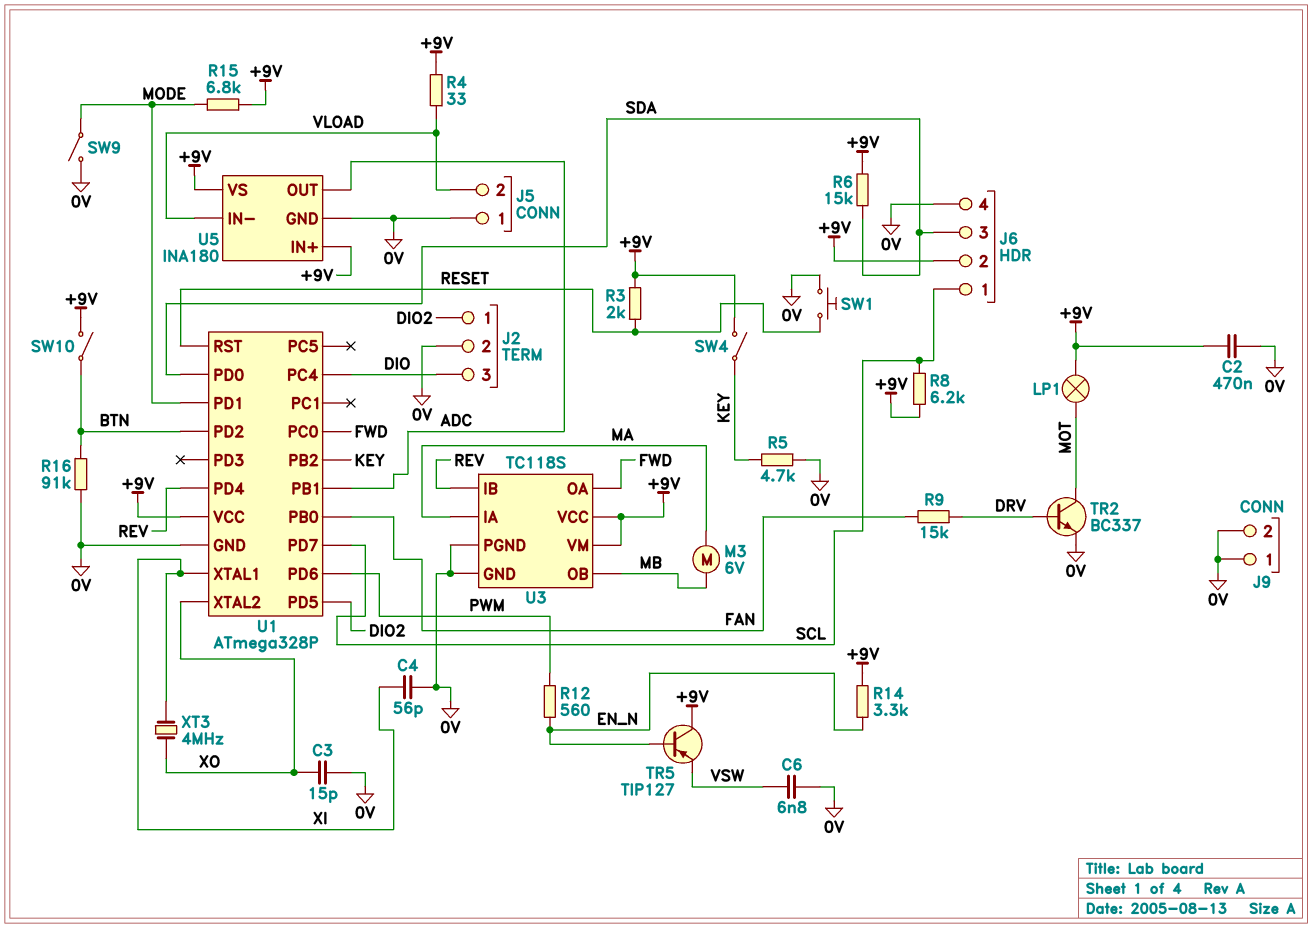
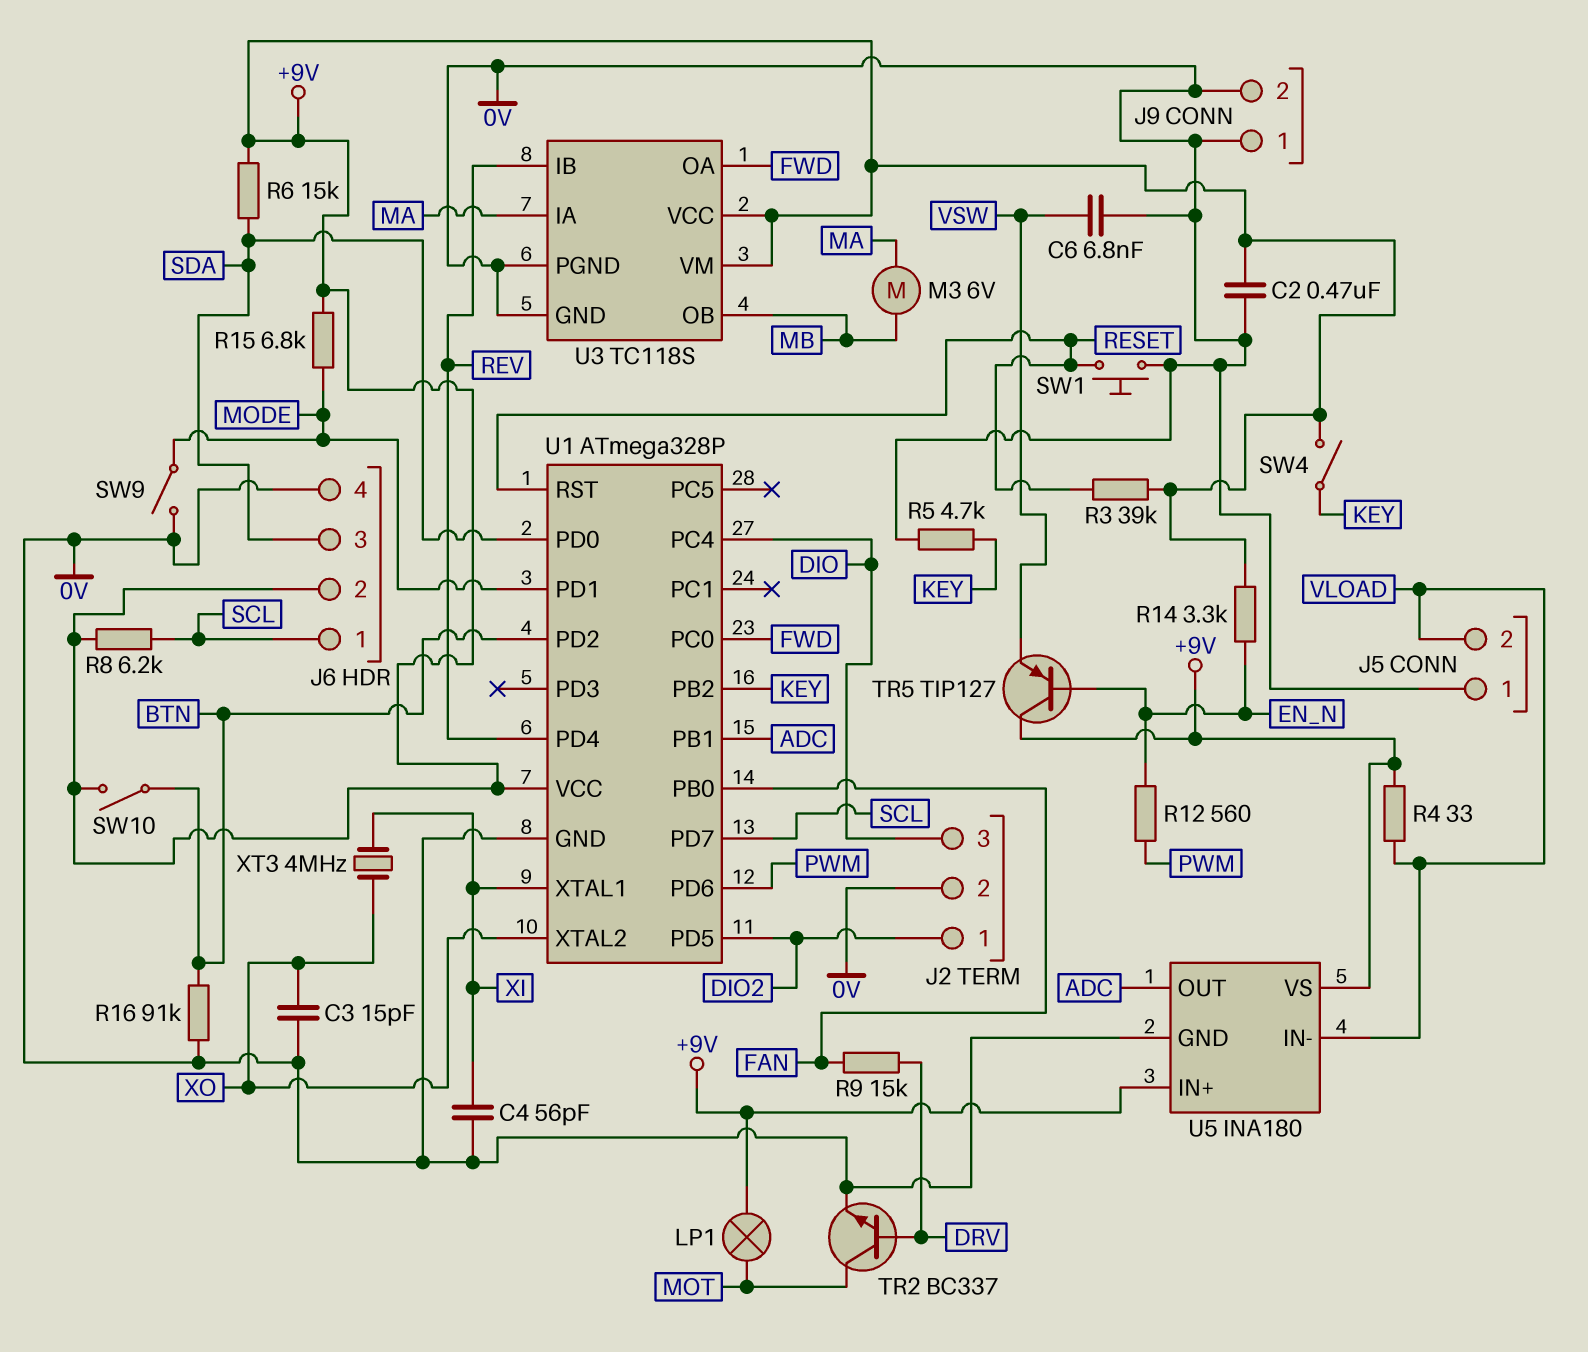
R3: 2k (+9V, RESET) -> 39k (+9V, RESET)

